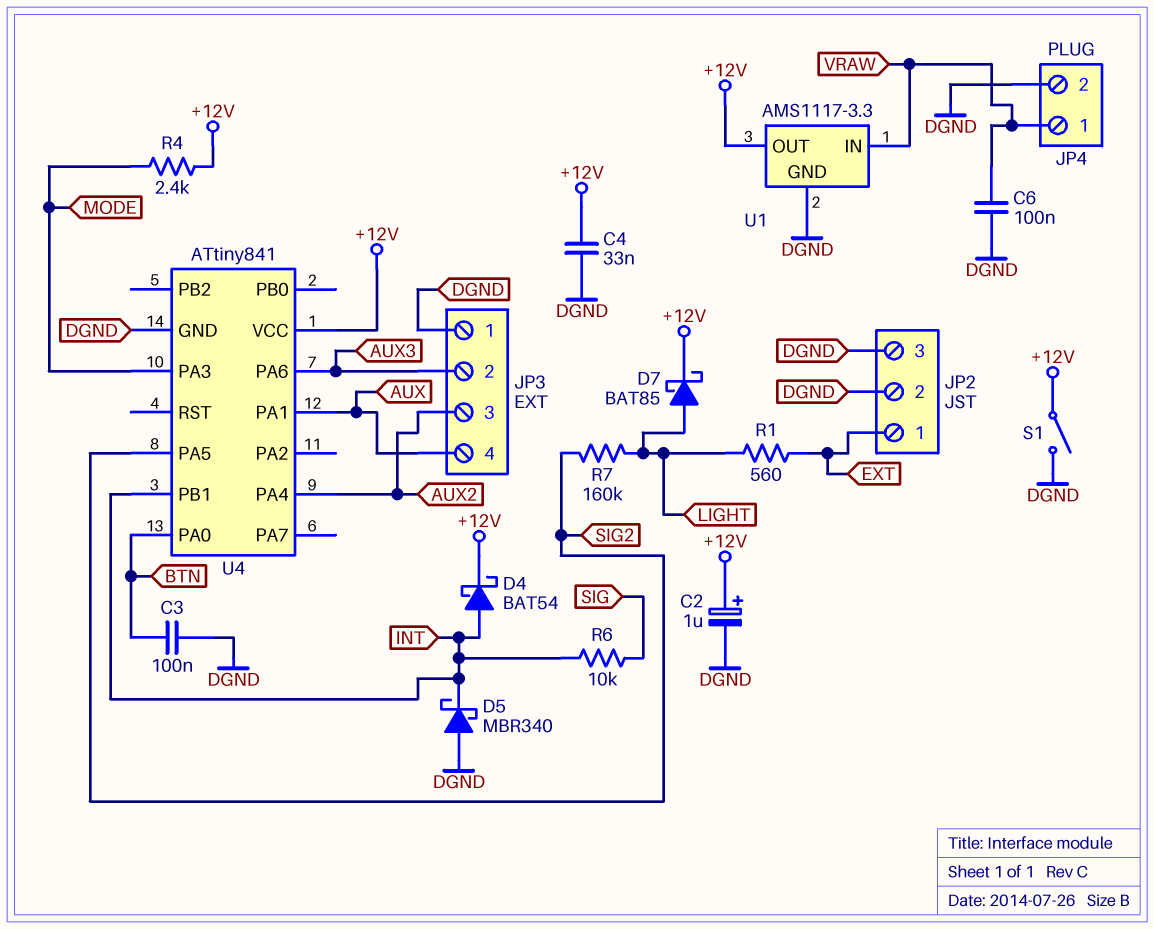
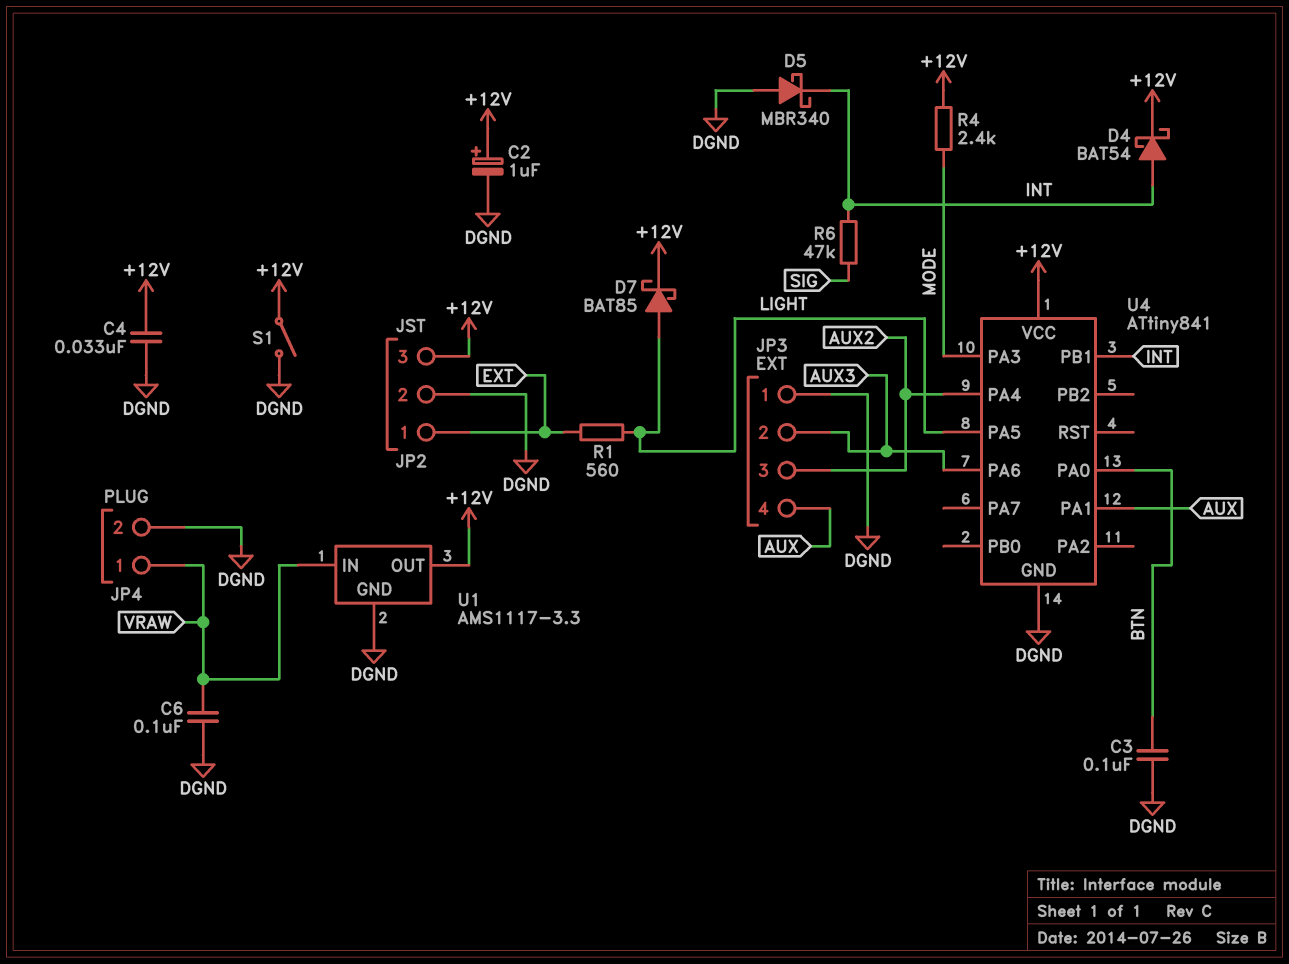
JP2 pin 3: DGND -> +12V
R6: 10k (INT, SIG) -> 47k (INT, SIG)
R7: 160k (LIGHT, SIG2) -> none
U4 pin PA5: SIG2 -> LIGHT

